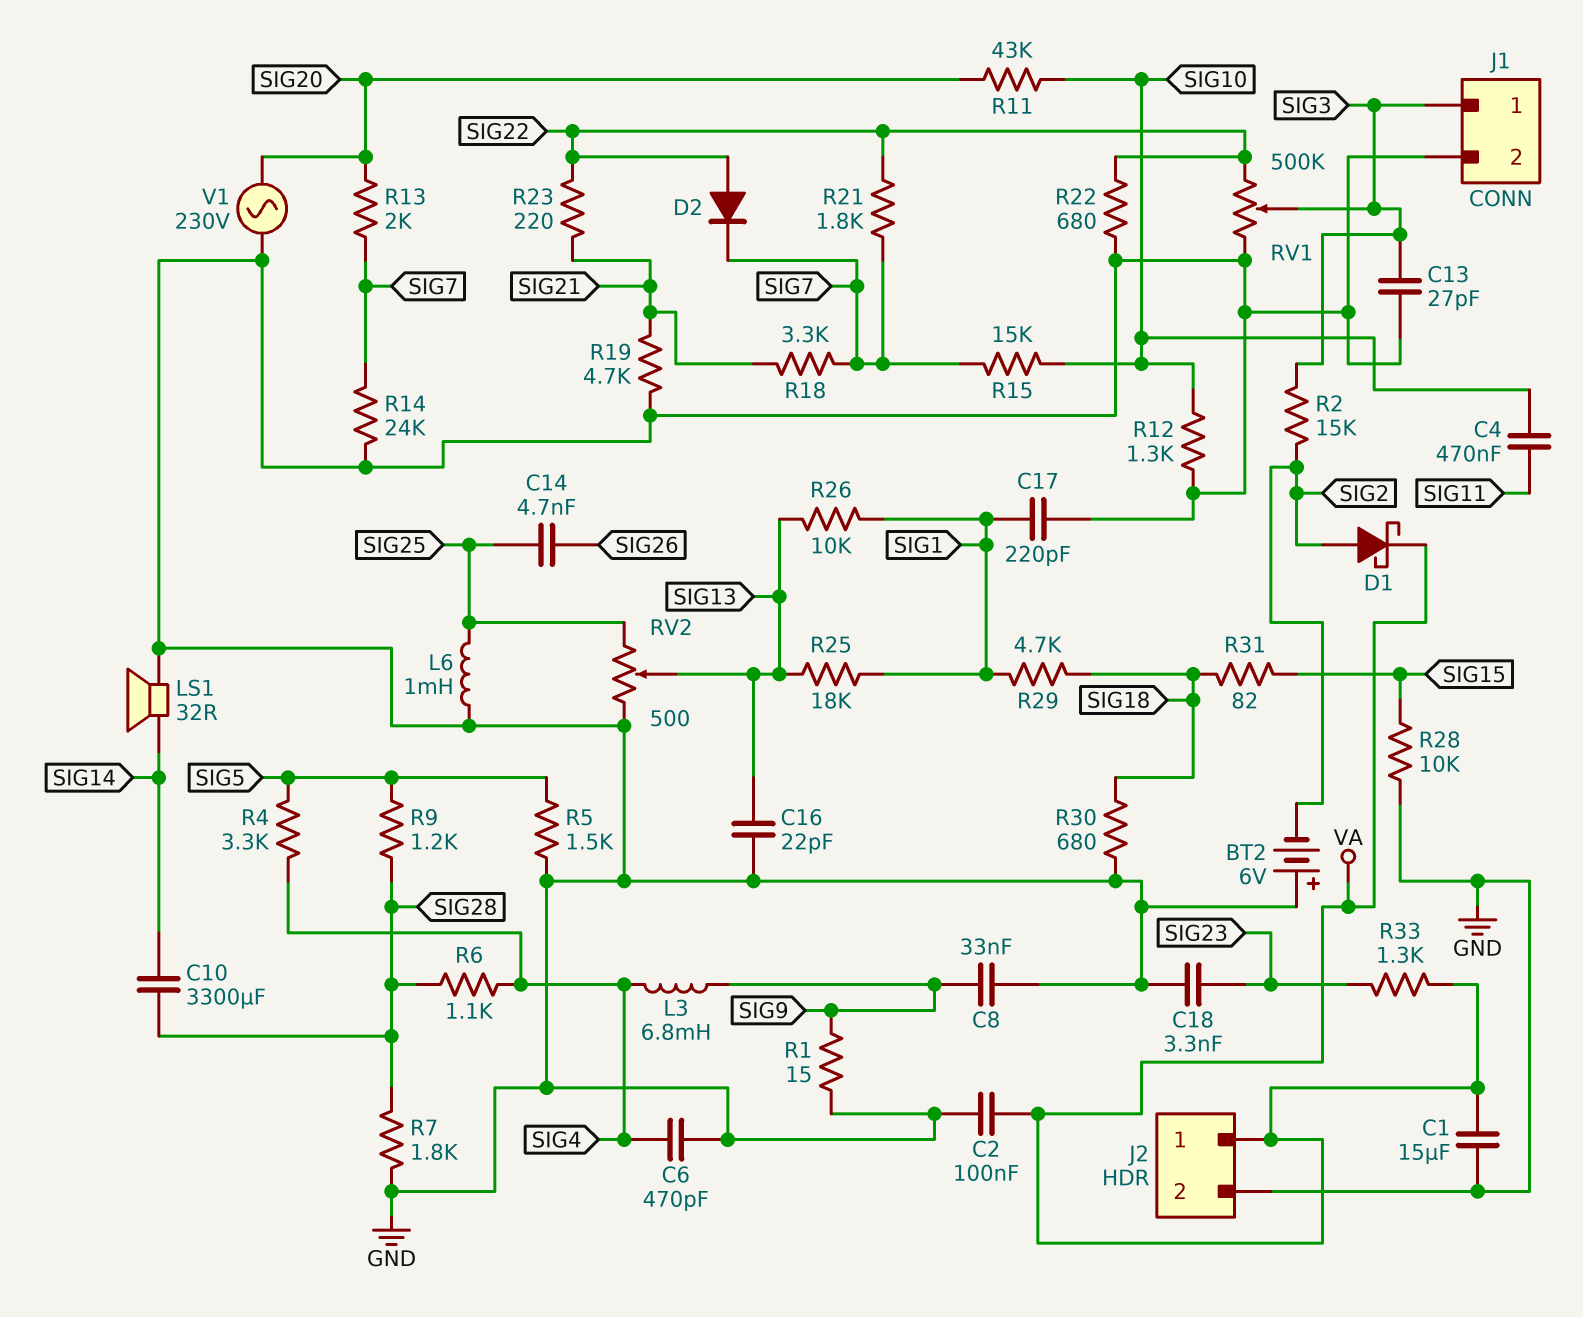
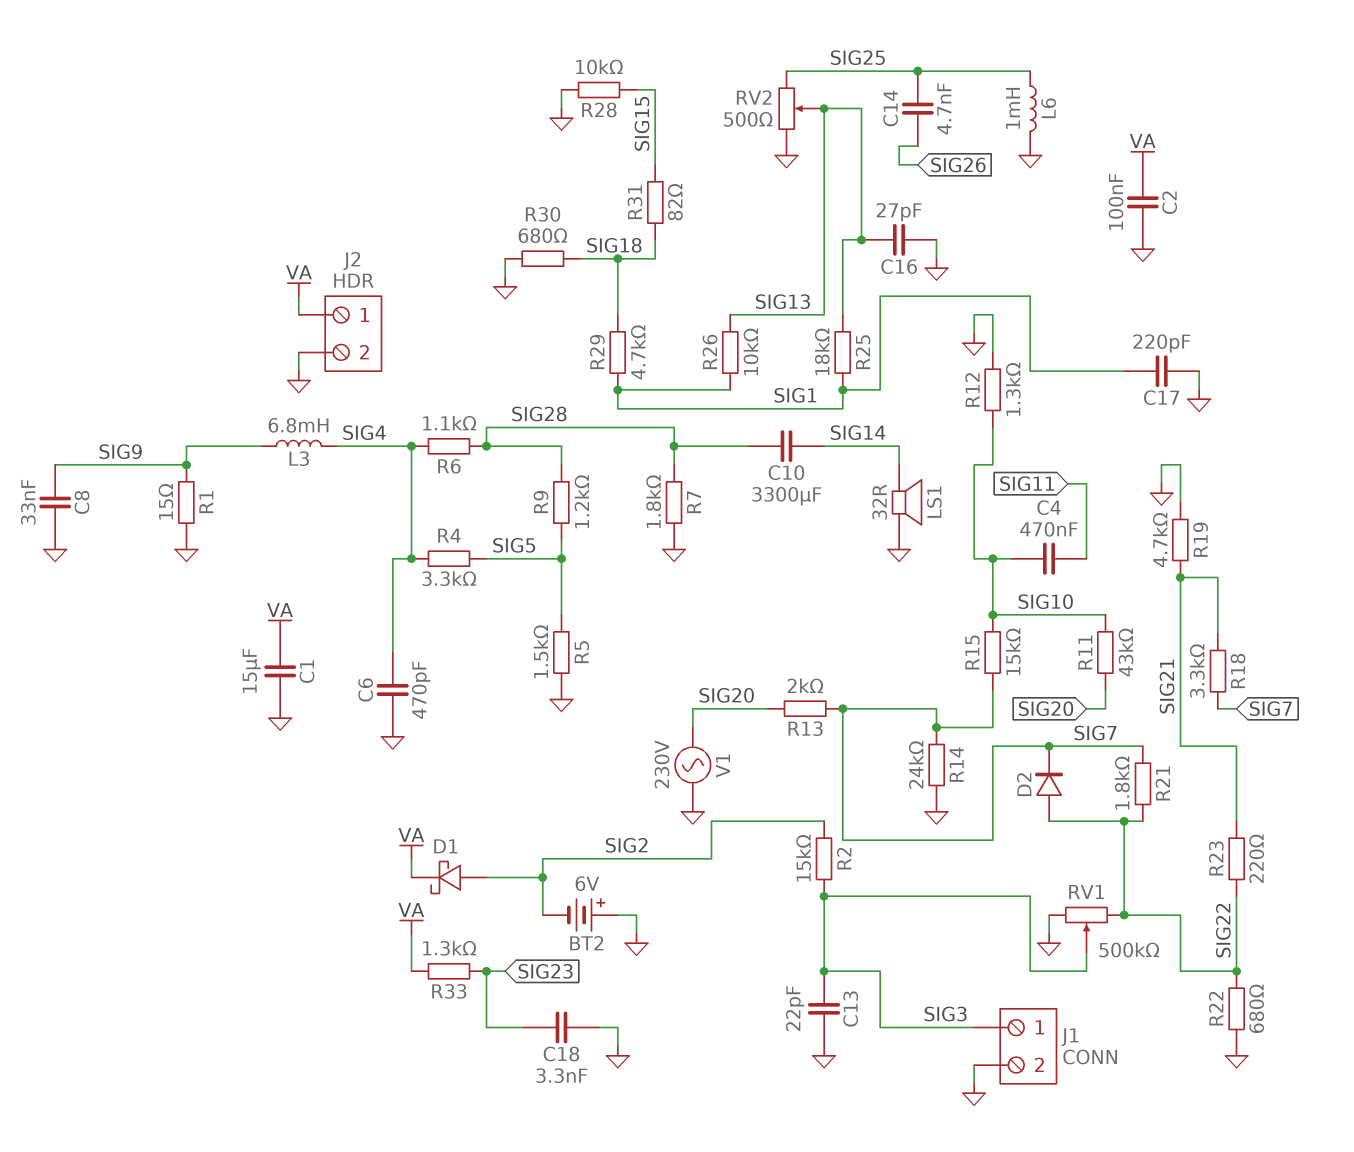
C13: 27pF (GND, SIG3) -> 22pF (GND, SIG3)
C16: 22pF (GND, SIG13) -> 27pF (GND, SIG13)

